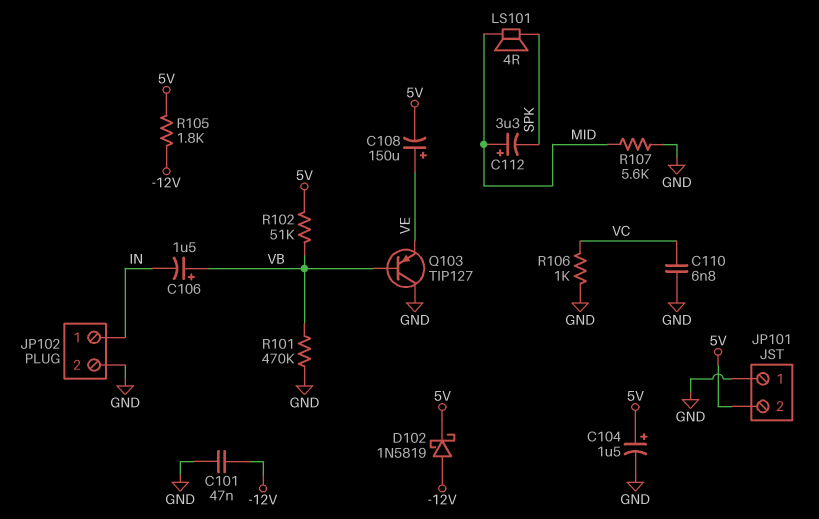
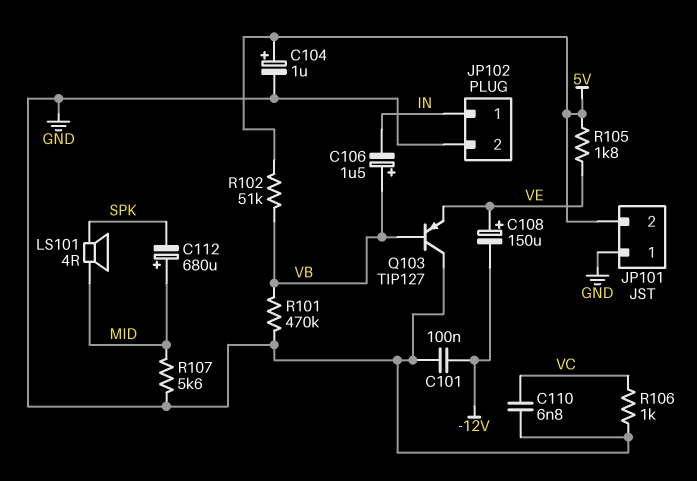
C101: 47nF (-12V, GND) -> 100nF (-12V, GND)
C104: 1.5uF (plus 5V, minus GND) -> 1uF (plus 5V, minus GND)
C108: 150uF (plus VE, minus 5V) -> 150uF (plus VE, minus -12V)
C112: 3.3uF (plus MID, minus SPK) -> 680uF (plus MID, minus SPK)
D102: schottky 1N5819 (A -12V, K 5V) -> none
R105: 1.8k (-12V, 5V) -> 1.8k (5V, VE)

